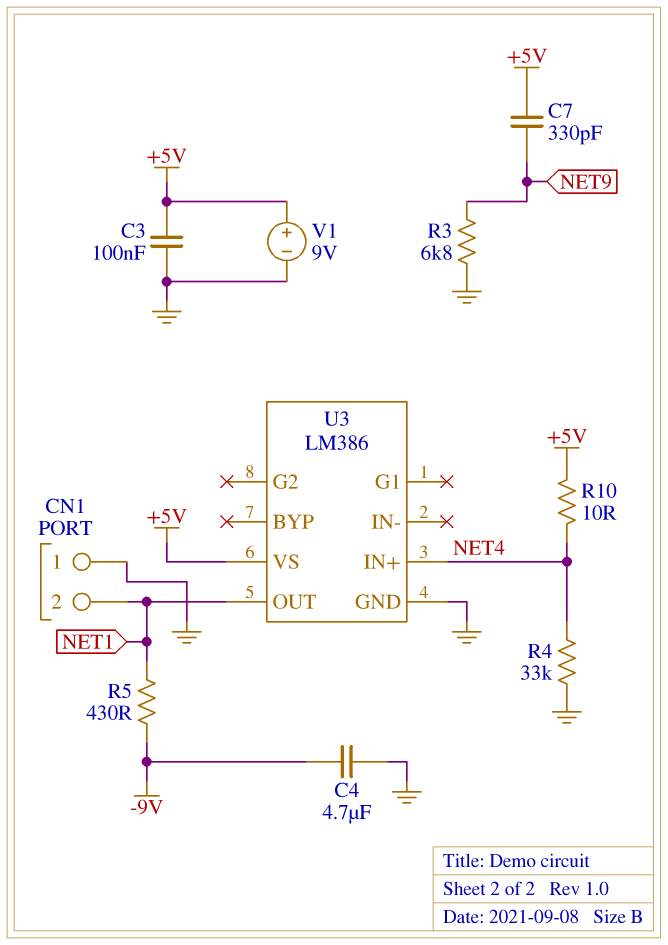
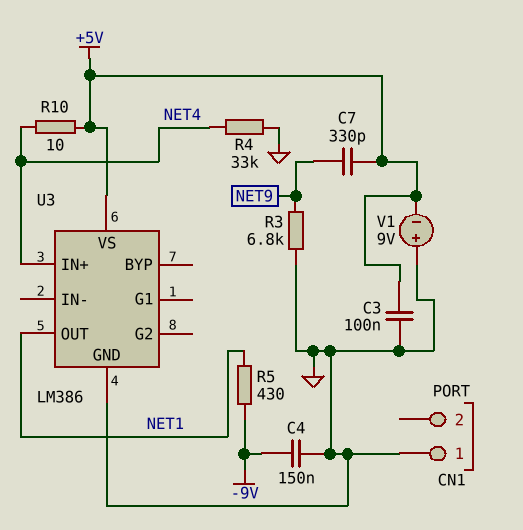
C4: 4.7uF (-9V, GND) -> 150nF (-9V, GND)
CN1 pin 2: NET1 -> none
V1: 9V (plus +5V, minus GND) -> 9V (plus GND, minus +5V)

